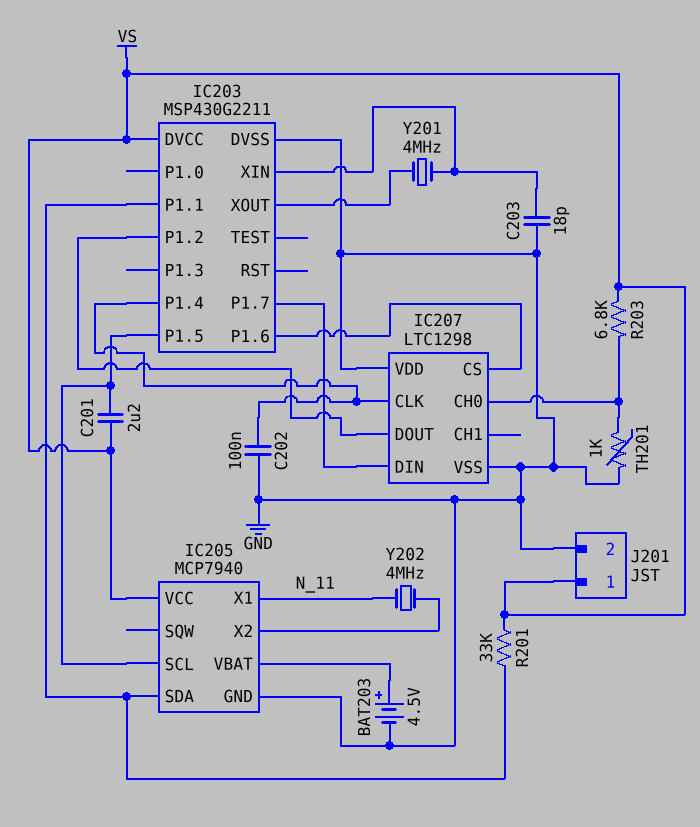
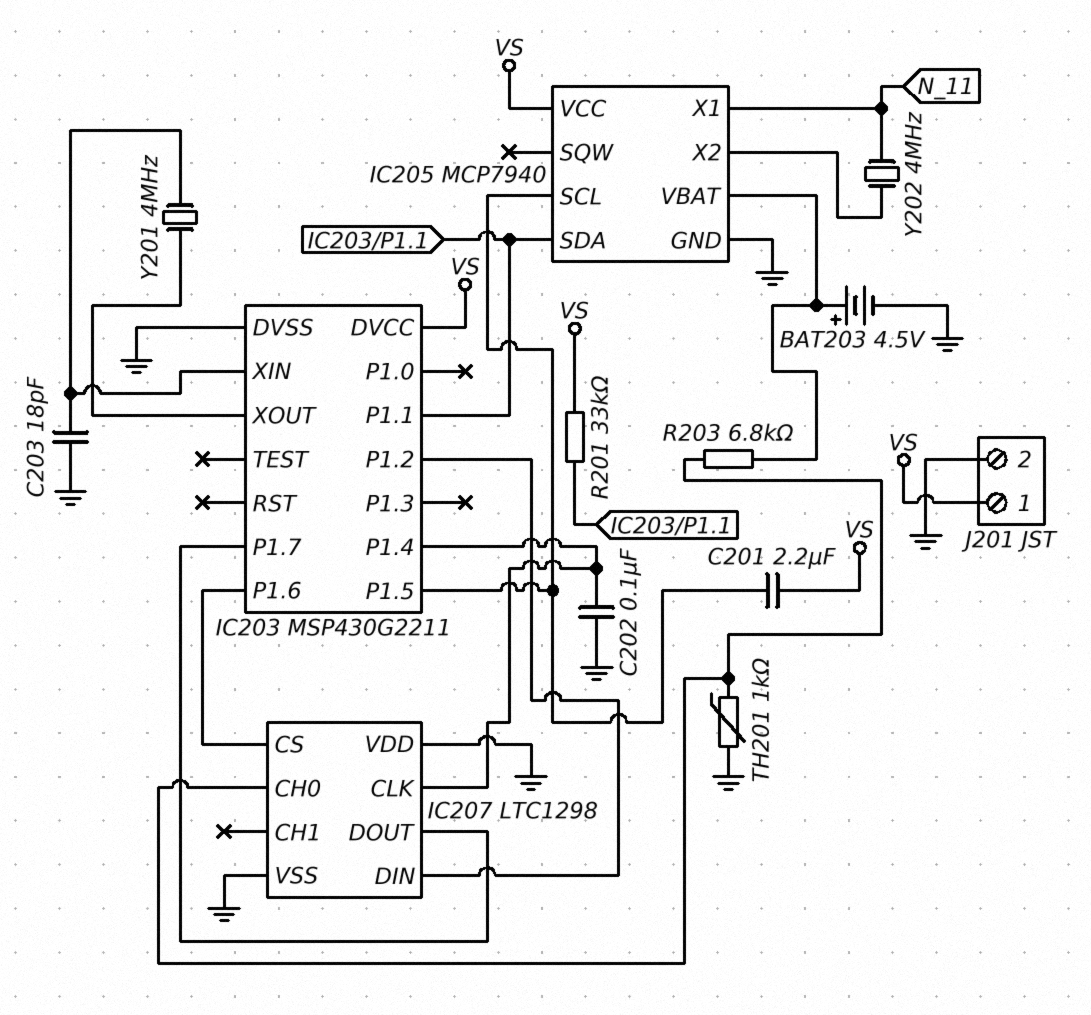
IC207 pin DIN: IC203/P1.7 -> IC203/P1.2
IC207 pin DOUT: IC203/P1.2 -> IC203/P1.7
R203: 6.8k (IC207/CH0, VS) -> 6.8k (IC205/VBAT, IC207/CH0)

